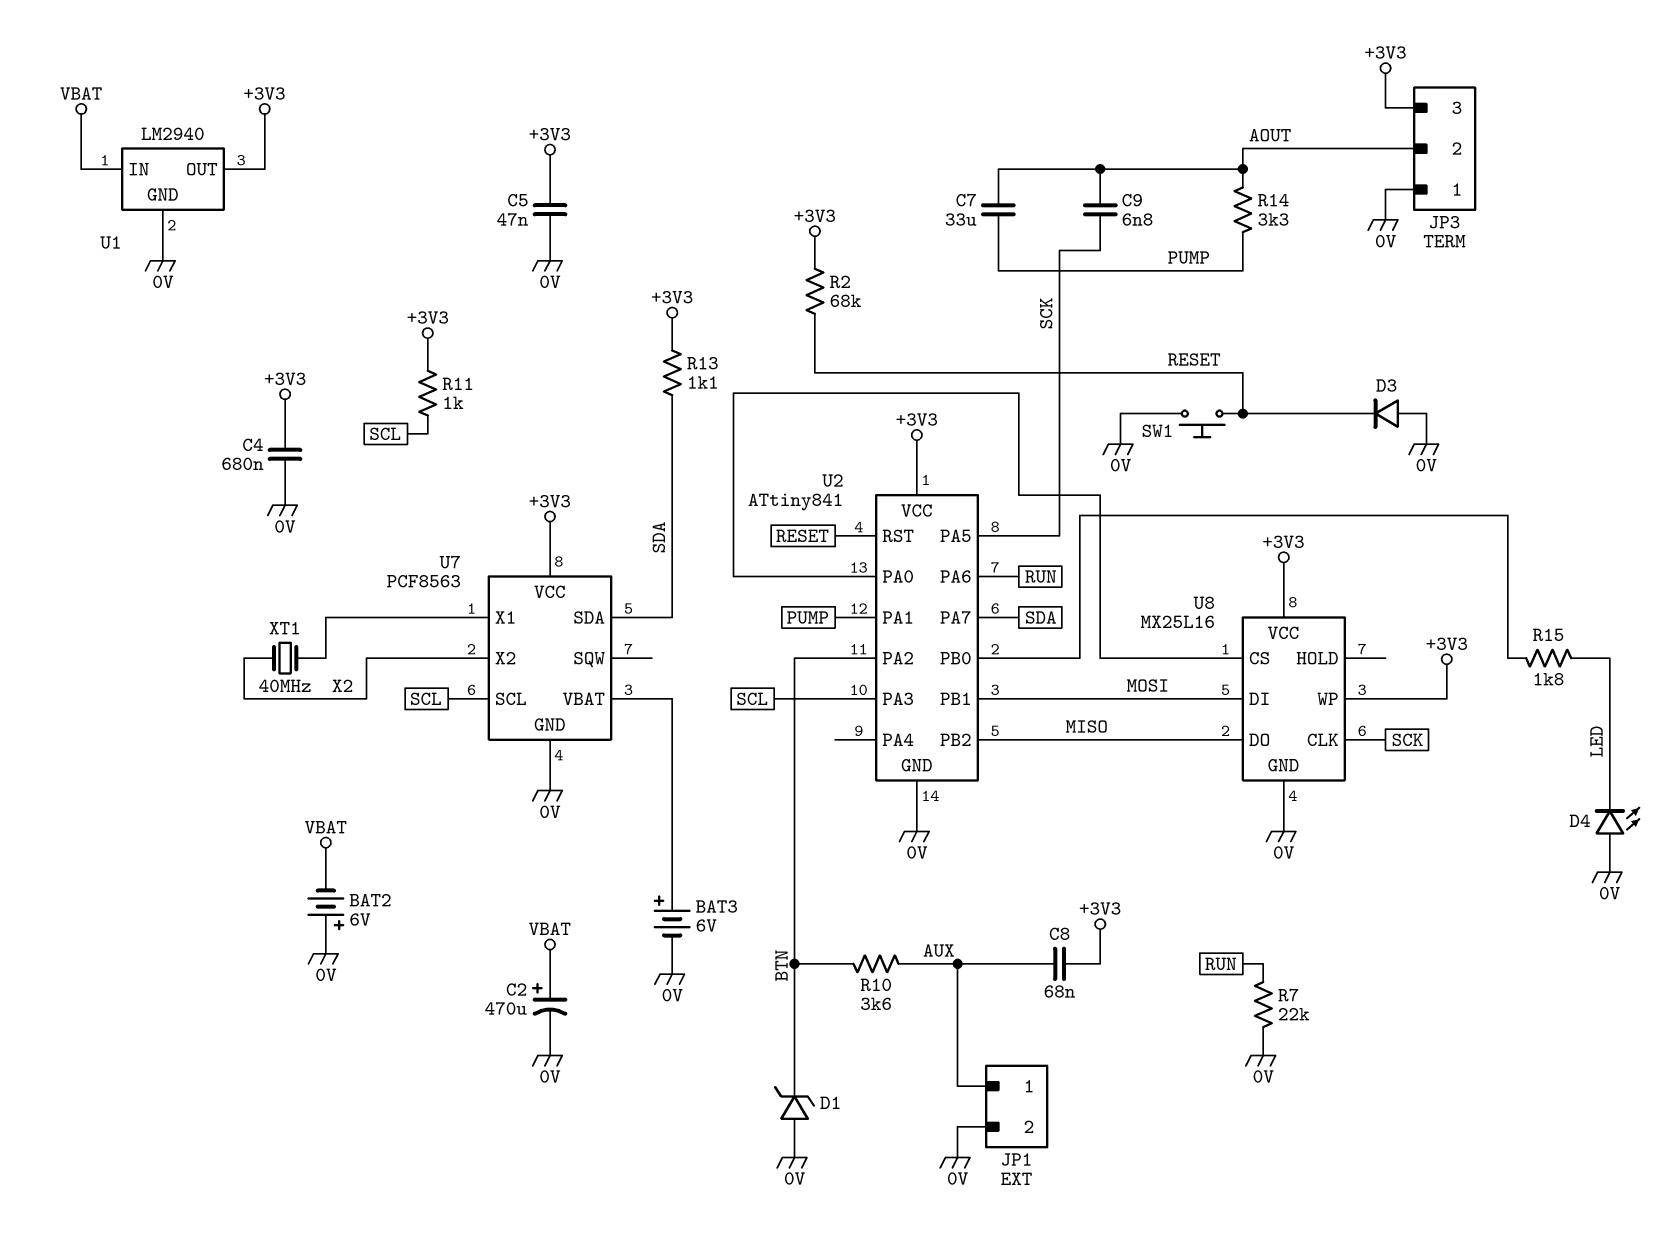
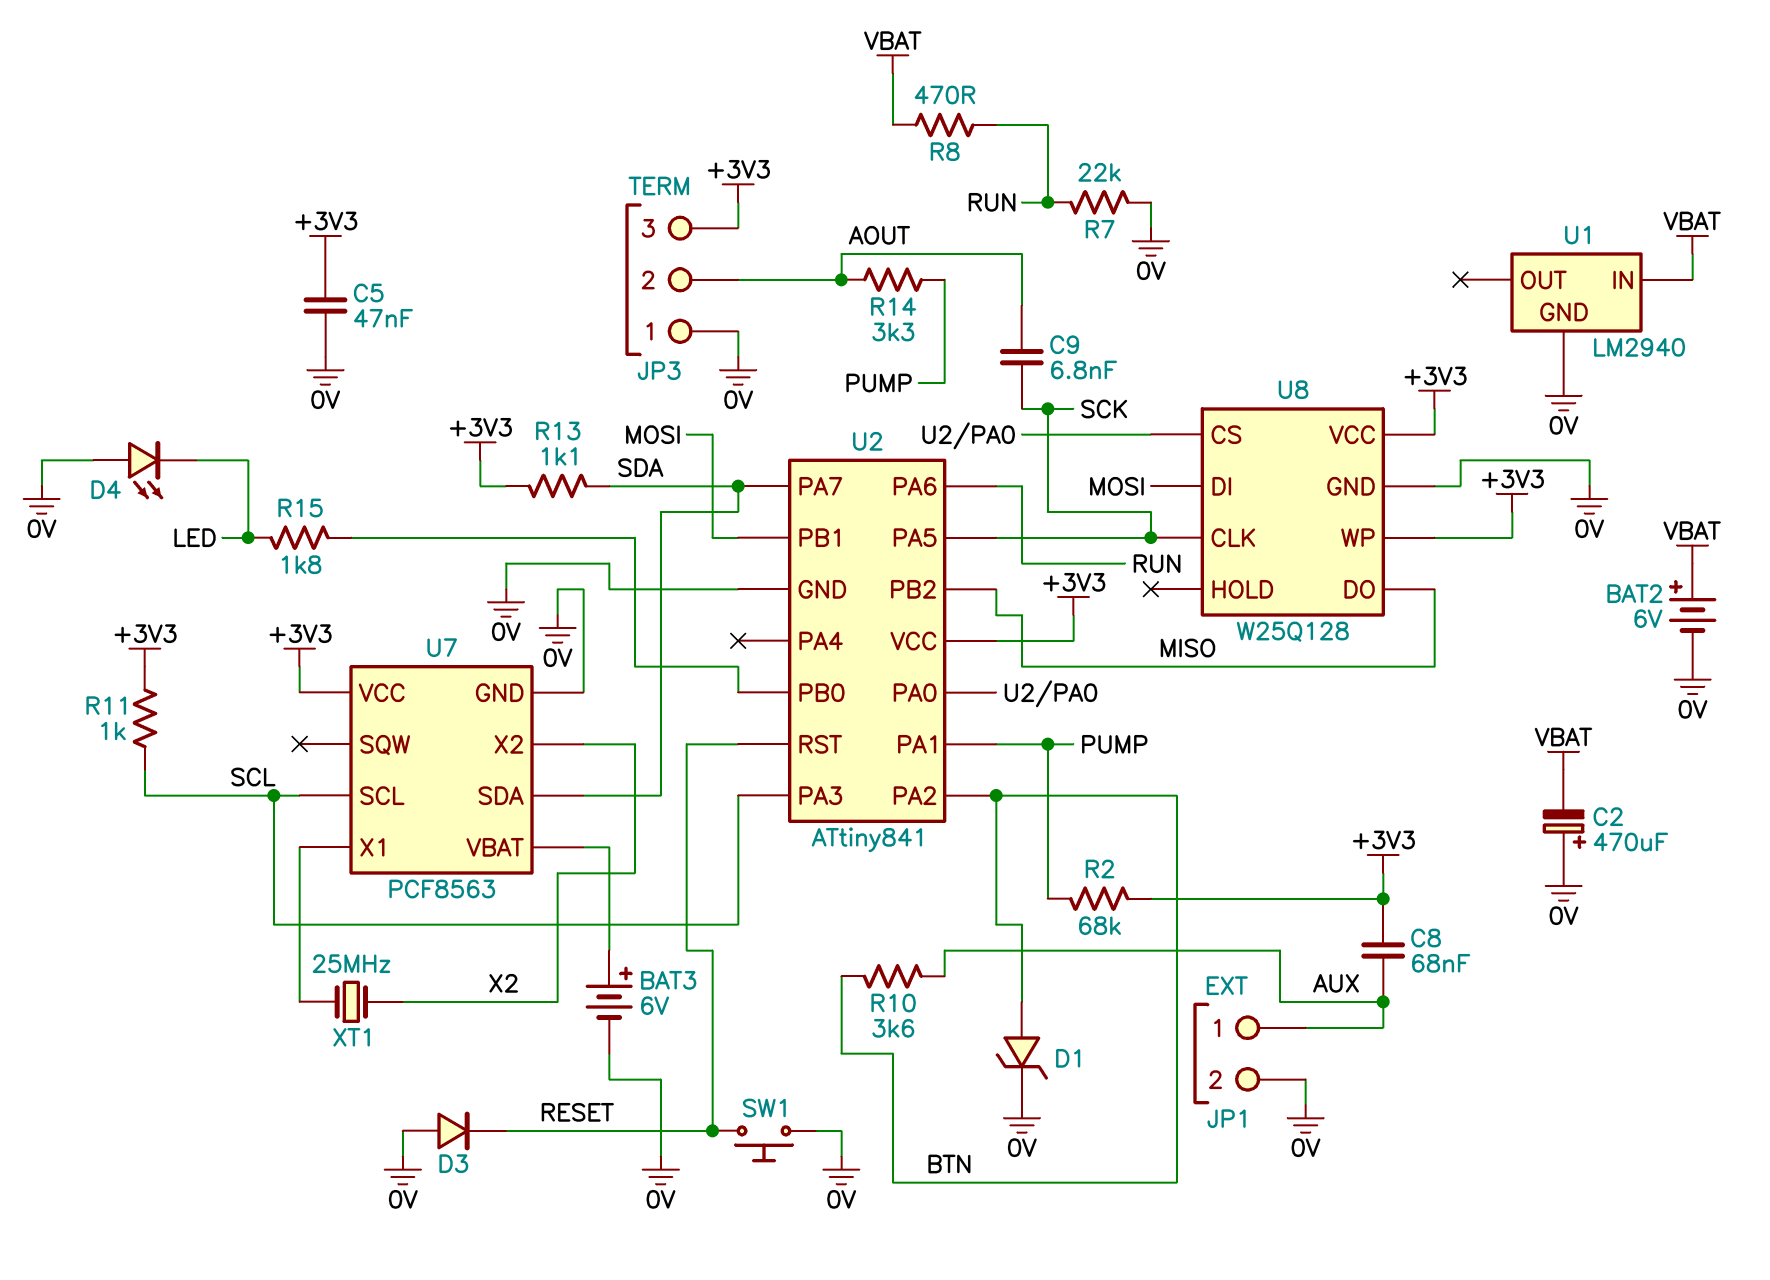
BAT2: 6V (plus 0V, minus VBAT) -> 6V (plus VBAT, minus 0V)
C2: 470uF (plus VBAT, minus 0V) -> 470uF (plus 0V, minus VBAT)
C4: 680nF (+3V3, 0V) -> none
C7: 33uF (AOUT, PUMP) -> none
D1: zener (A 0V, K BTN) -> zener (A BTN, K 0V)
R2: 68k (+3V3, RESET) -> 68k (+3V3, PUMP)
R8: none -> 470 (RUN, VBAT)
U1 pin OUT: +3V3 -> none
U8: MX25L16 -> W25Q128
XT1: 40MHz (U7/X1, X2) -> 25MHz (U7/X1, X2)

